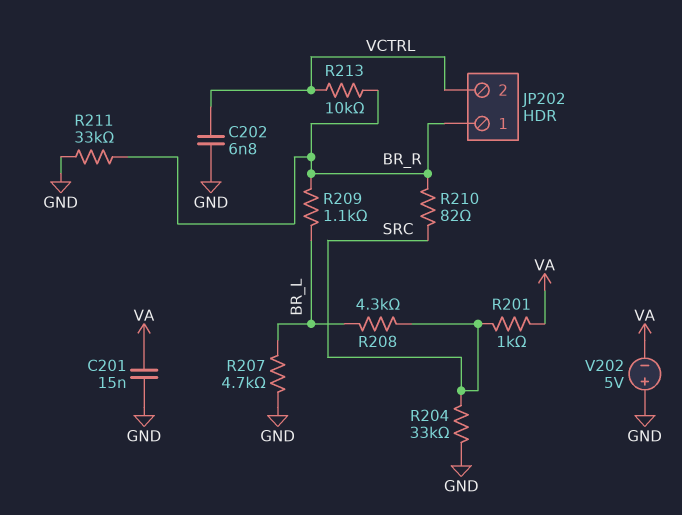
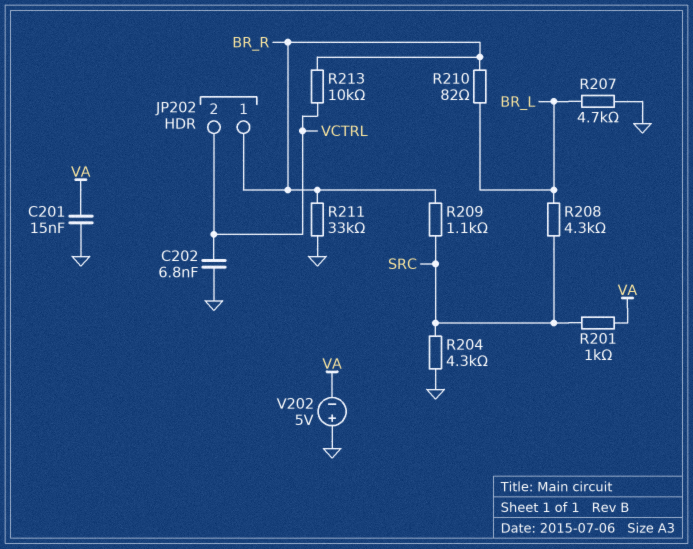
R204: 33k (GND, SRC) -> 4.3k (GND, SRC)
R209: 1.1k (BR_L, BR_R) -> 1.1k (BR_R, SRC)
R210: 82 (BR_R, SRC) -> 82 (BR_L, BR_R)

